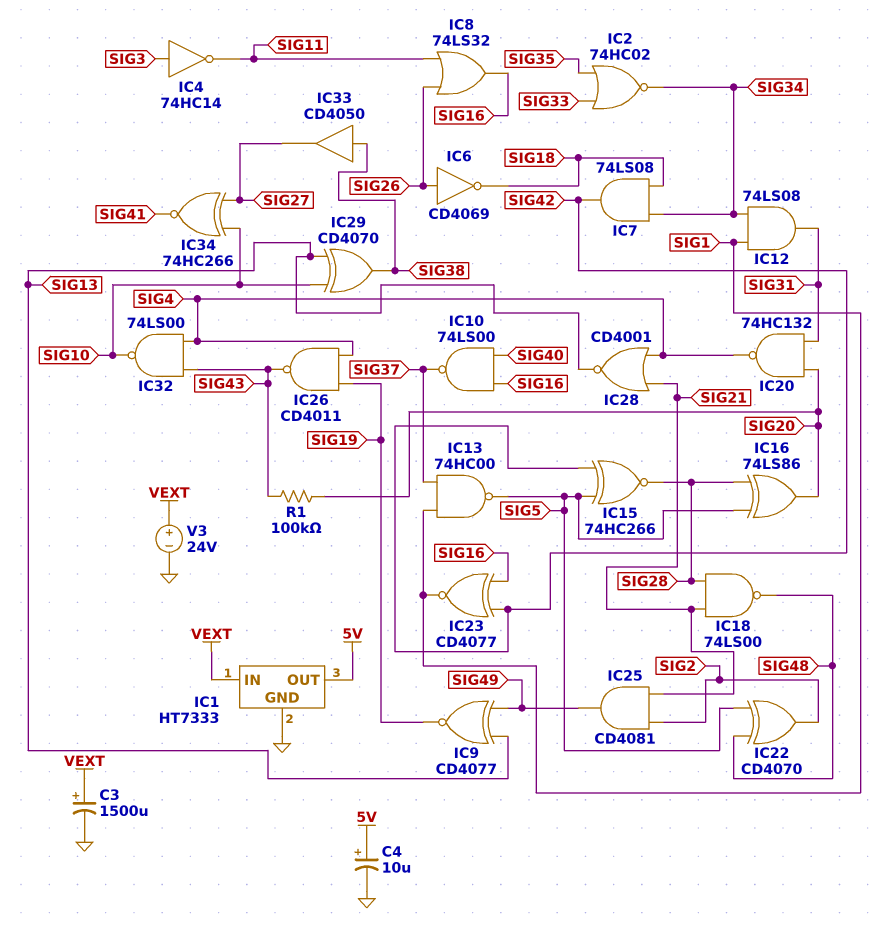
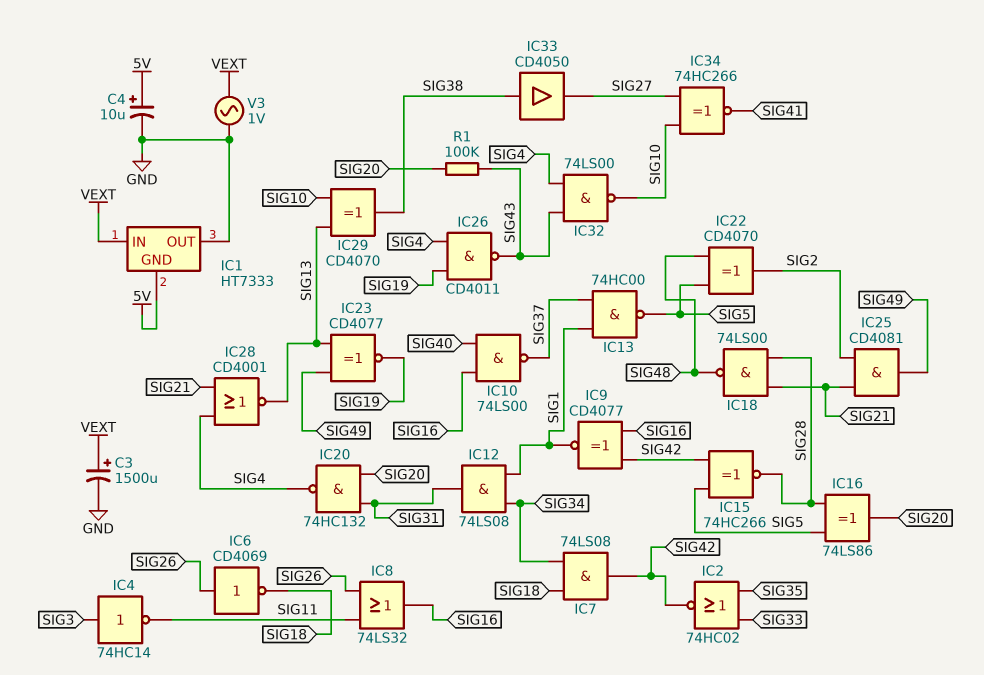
IC1 pin GND: GND -> 5V
IC1 pin OUT: 5V -> GND
IC2: NOR 74HC02 (in SIG33, in SIG35, out SIG34) -> NOR 74HC02 (in SIG33, in SIG35, out SIG42)
IC9: XNOR CD4077 (in SIG13, in SIG49, out SIG19) -> XNOR CD4077 (in SIG16, in SIG42, out SIG1)
IC23: XNOR CD4077 (in SIG16, in SIG42, out SIG1) -> XNOR CD4077 (in SIG13, in SIG49, out SIG19)
V3: 24V (plus VEXT, minus GND) -> AC 1V (GND, VEXT)

